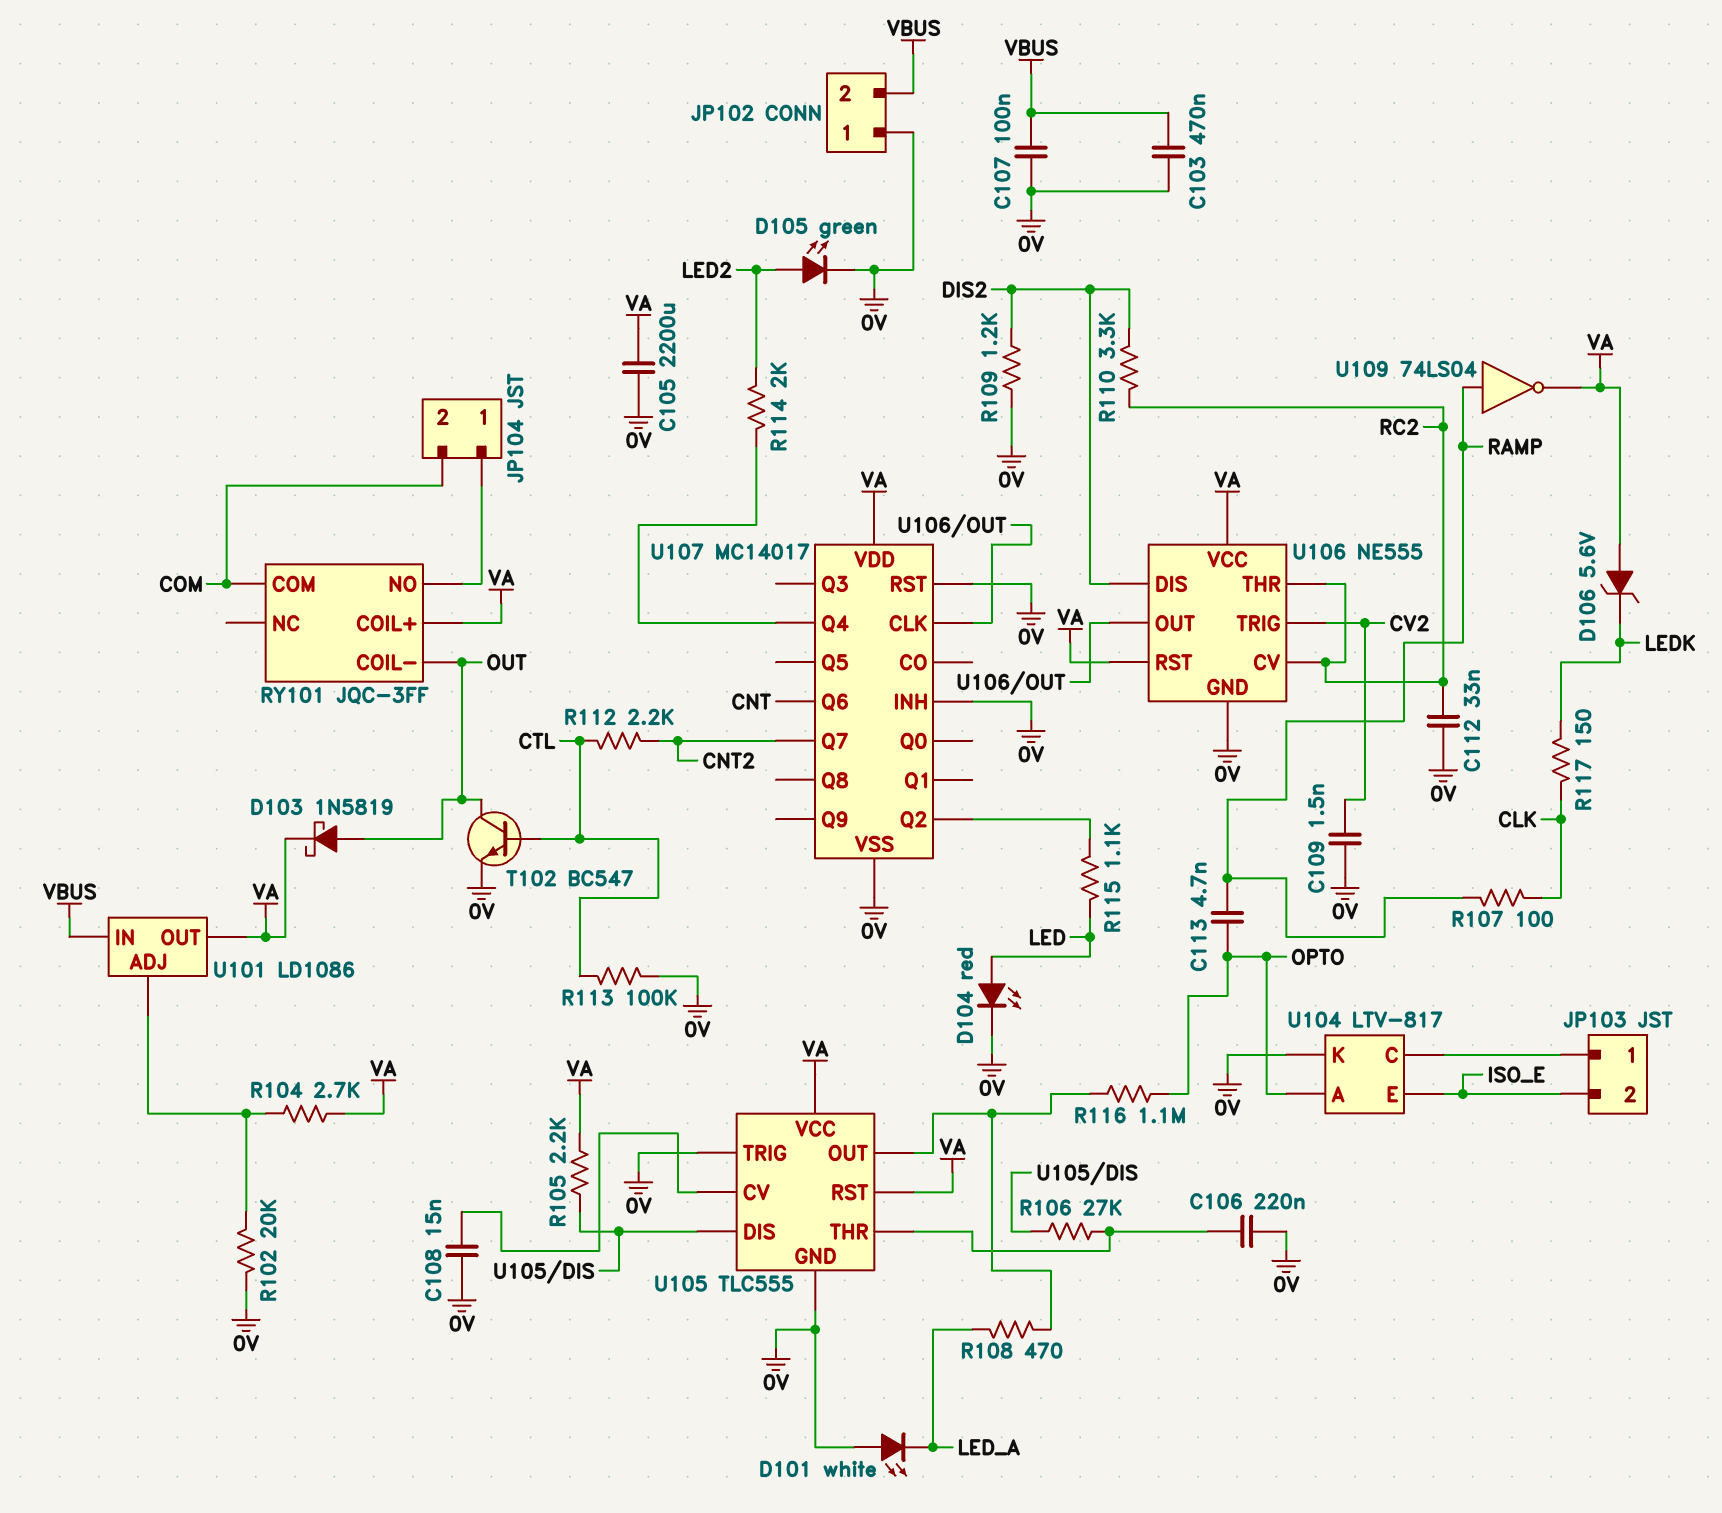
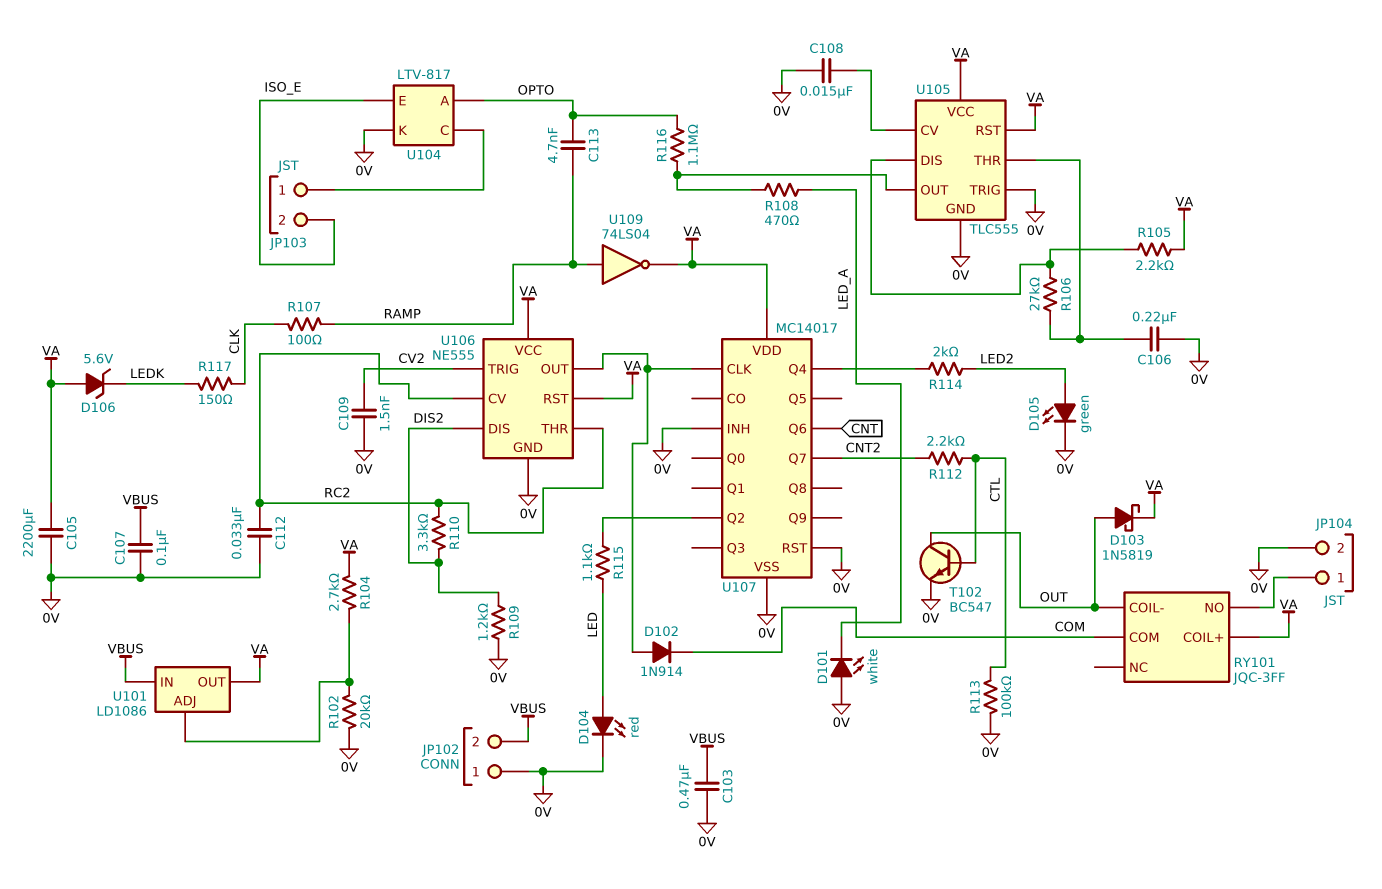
D102: none -> diode 1N914 (A U106/OUT, K COM)
JP104 pin 2: COM -> 0V

